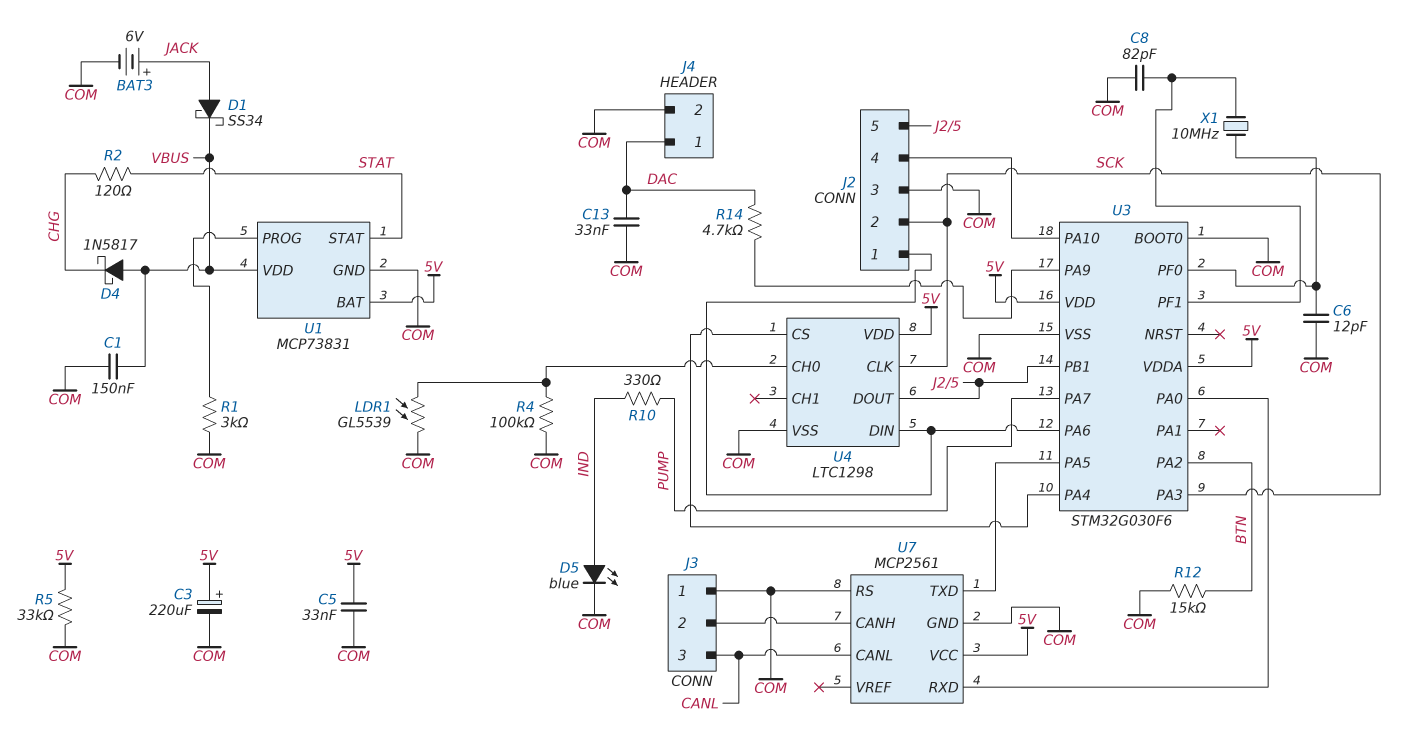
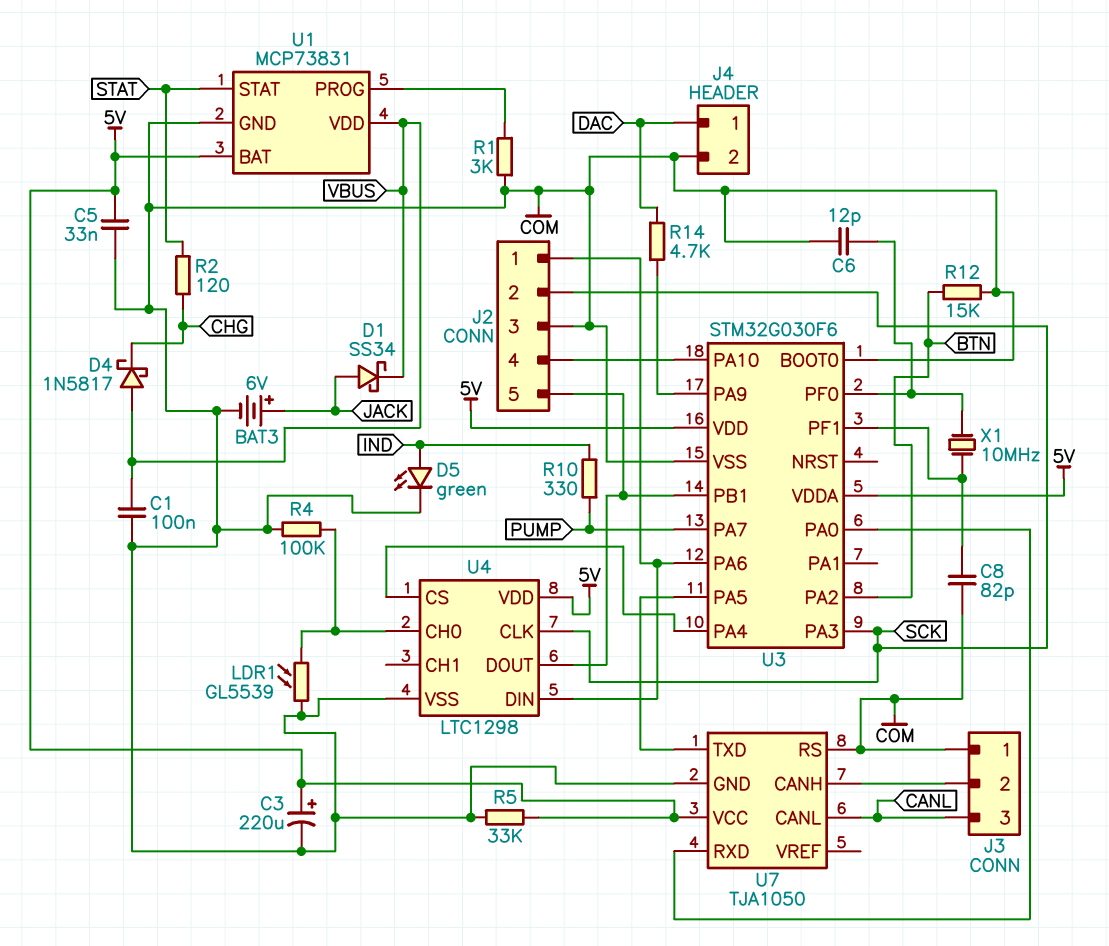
C1: 150nF (COM, VBUS) -> 100nF (COM, VBUS)
C13: 33nF (COM, DAC) -> none
D5: LED blue (A IND, K COM) -> LED green (A IND, K COM)
U7: MCP2561 -> TJA1050

